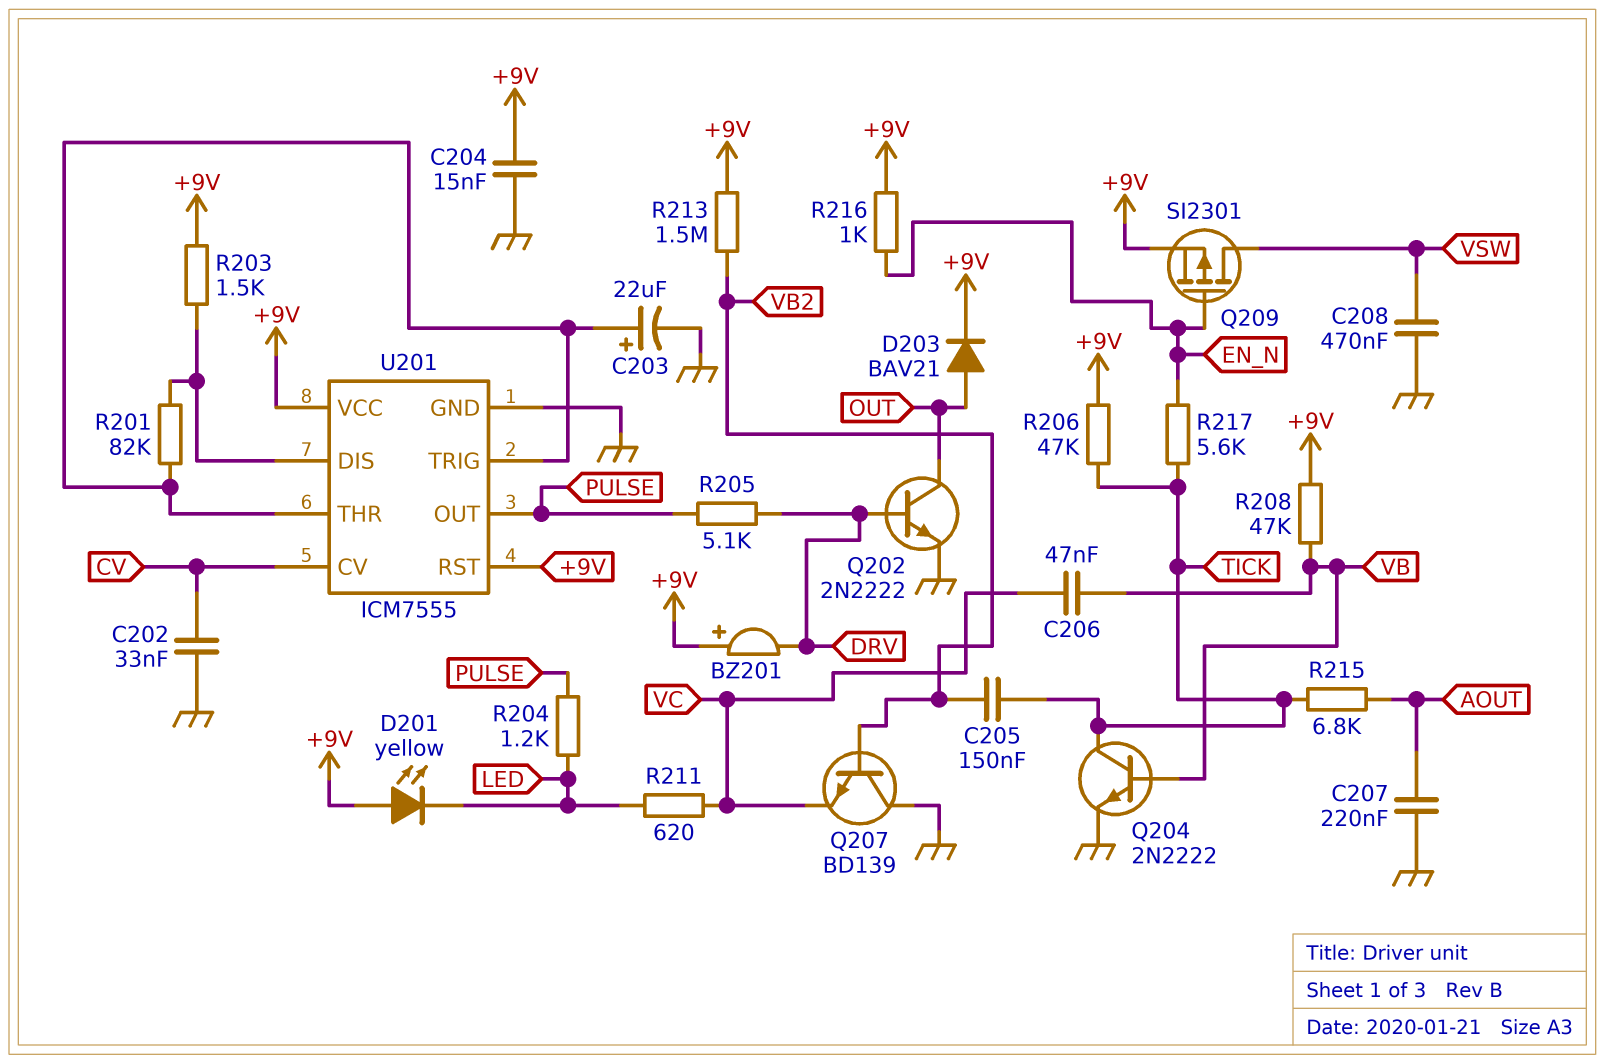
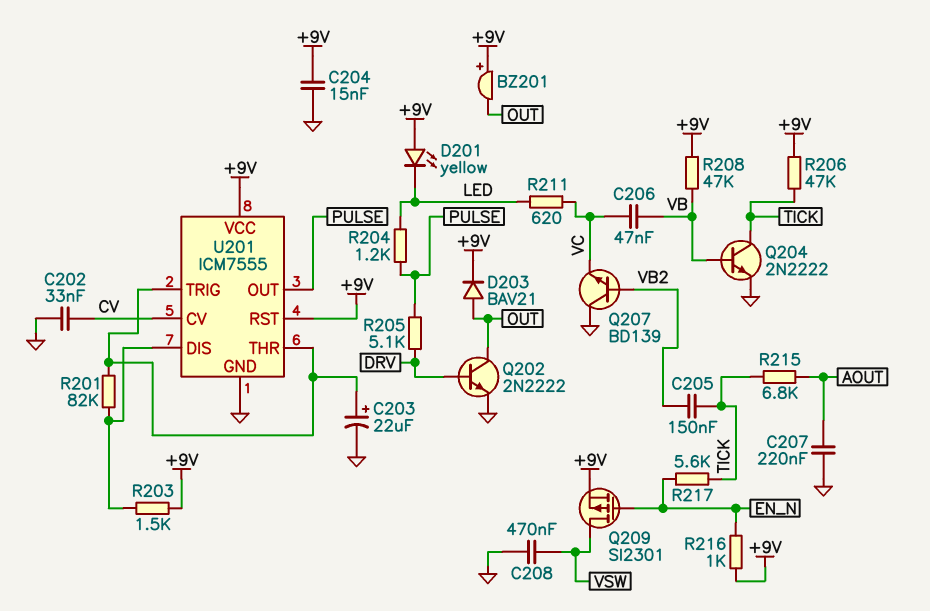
BZ201: buzzer (plus +9V, minus DRV) -> buzzer (plus +9V, minus OUT)
R213: 1.5M (+9V, VB2) -> none

